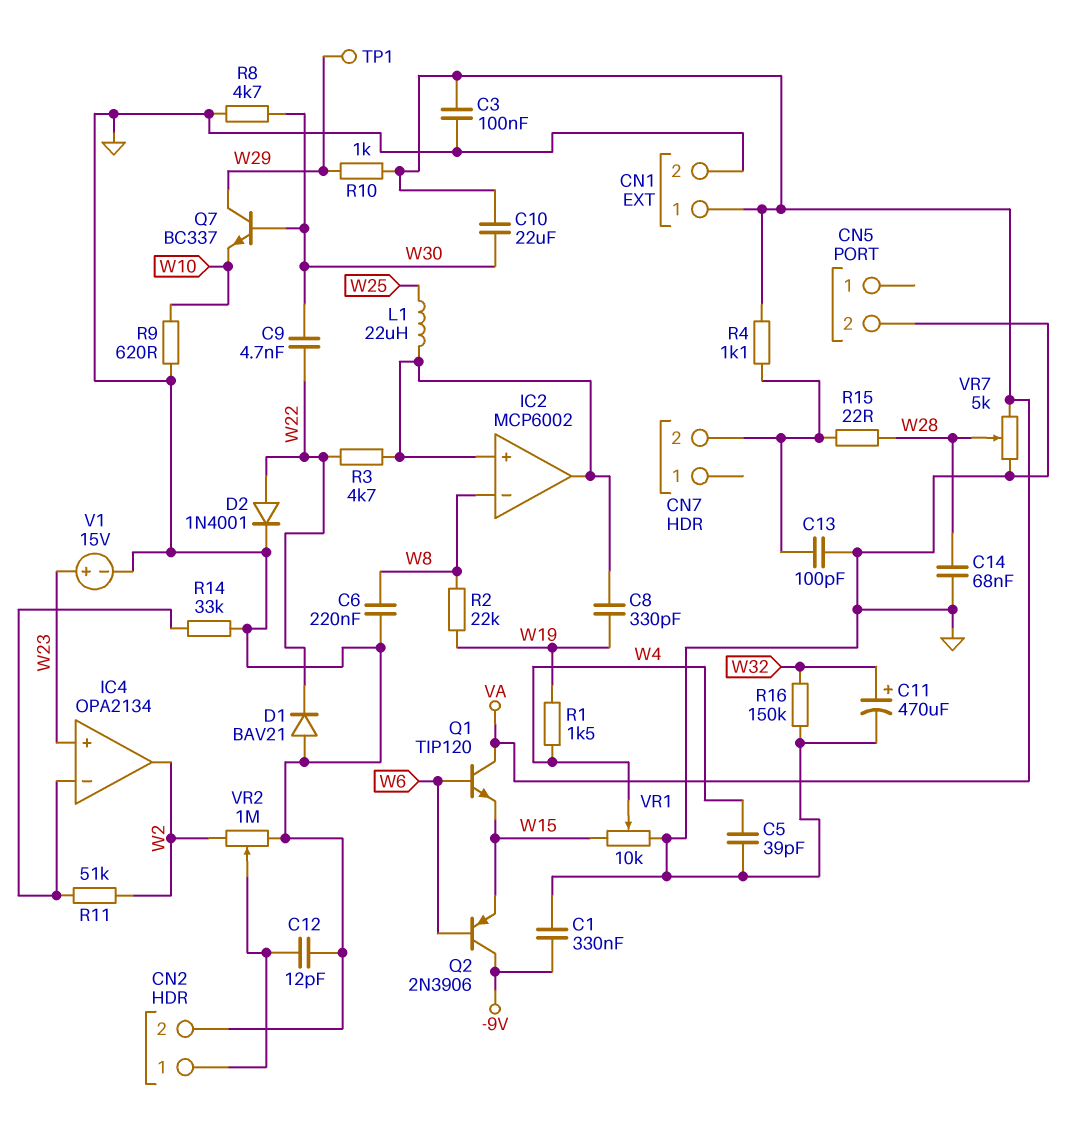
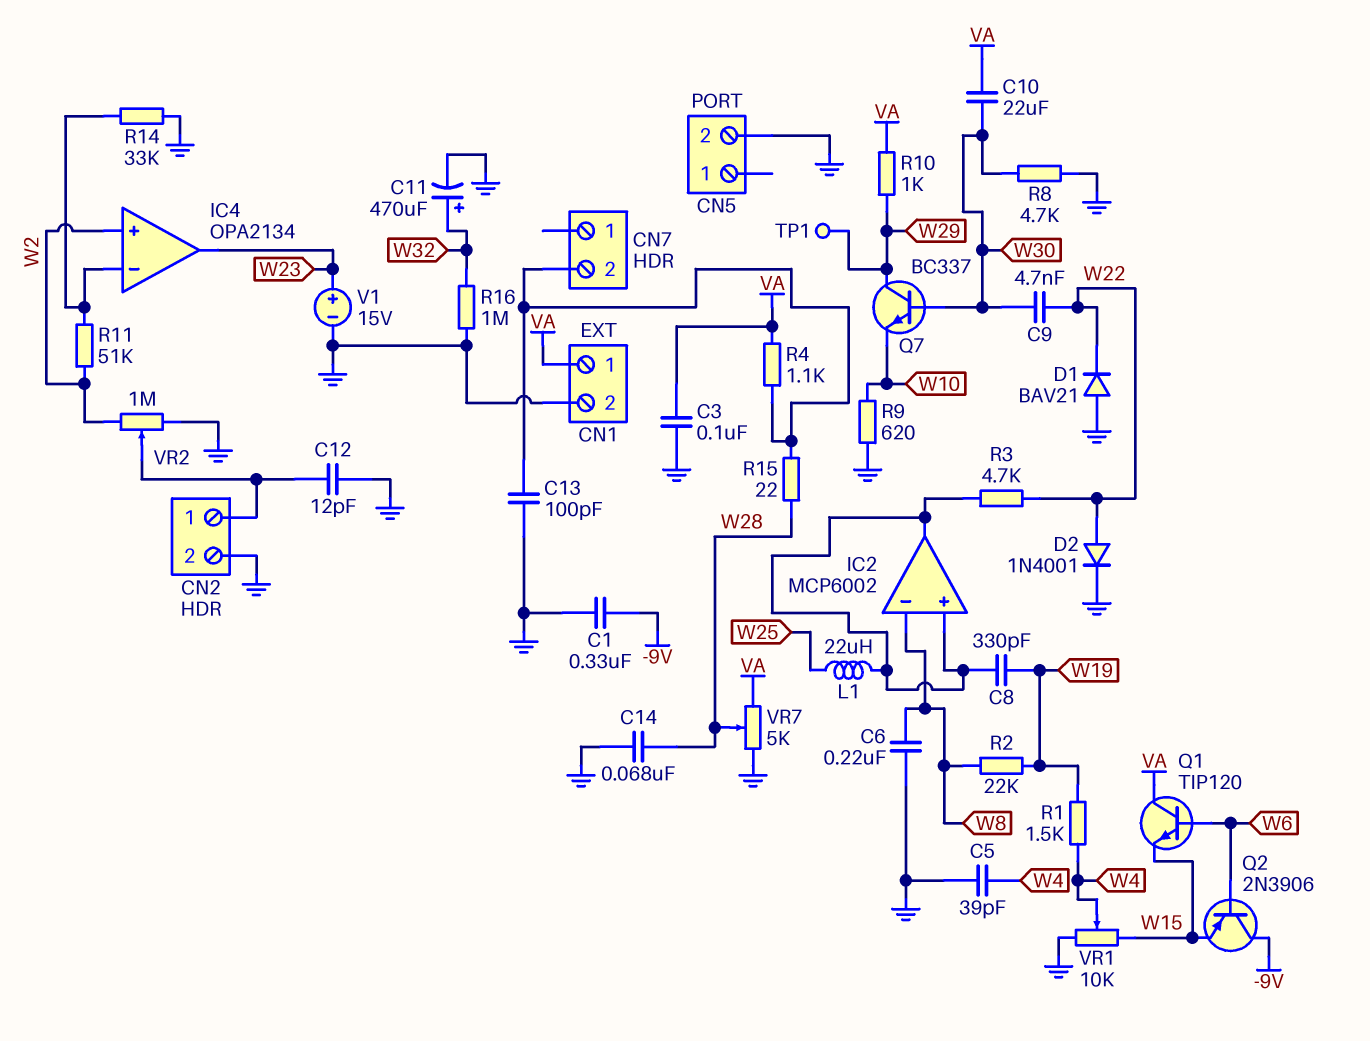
IC4 pin in+: W23 -> W2
IC4 pin out: W2 -> W23
R16: 150k (GND, W32) -> 1M (GND, W32)

